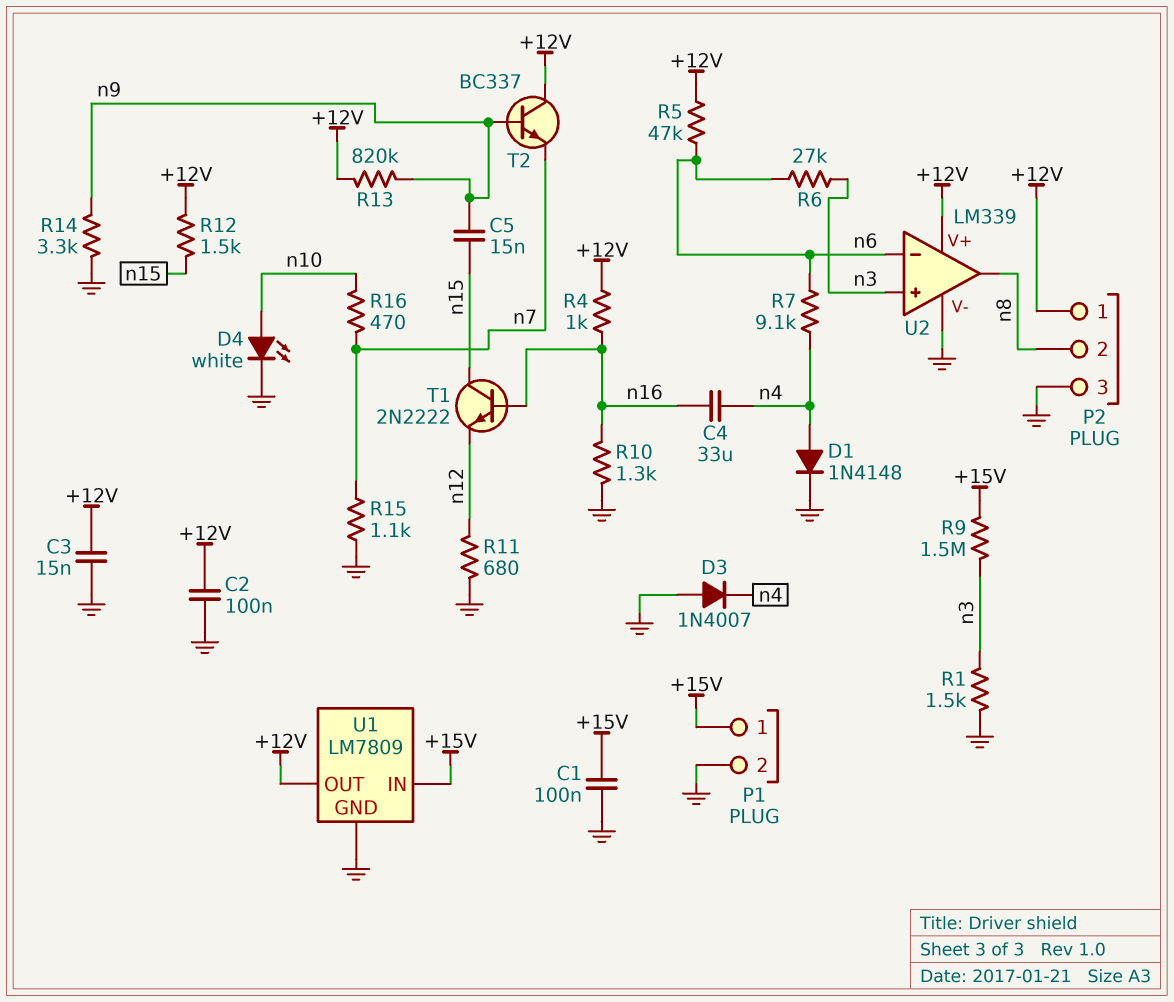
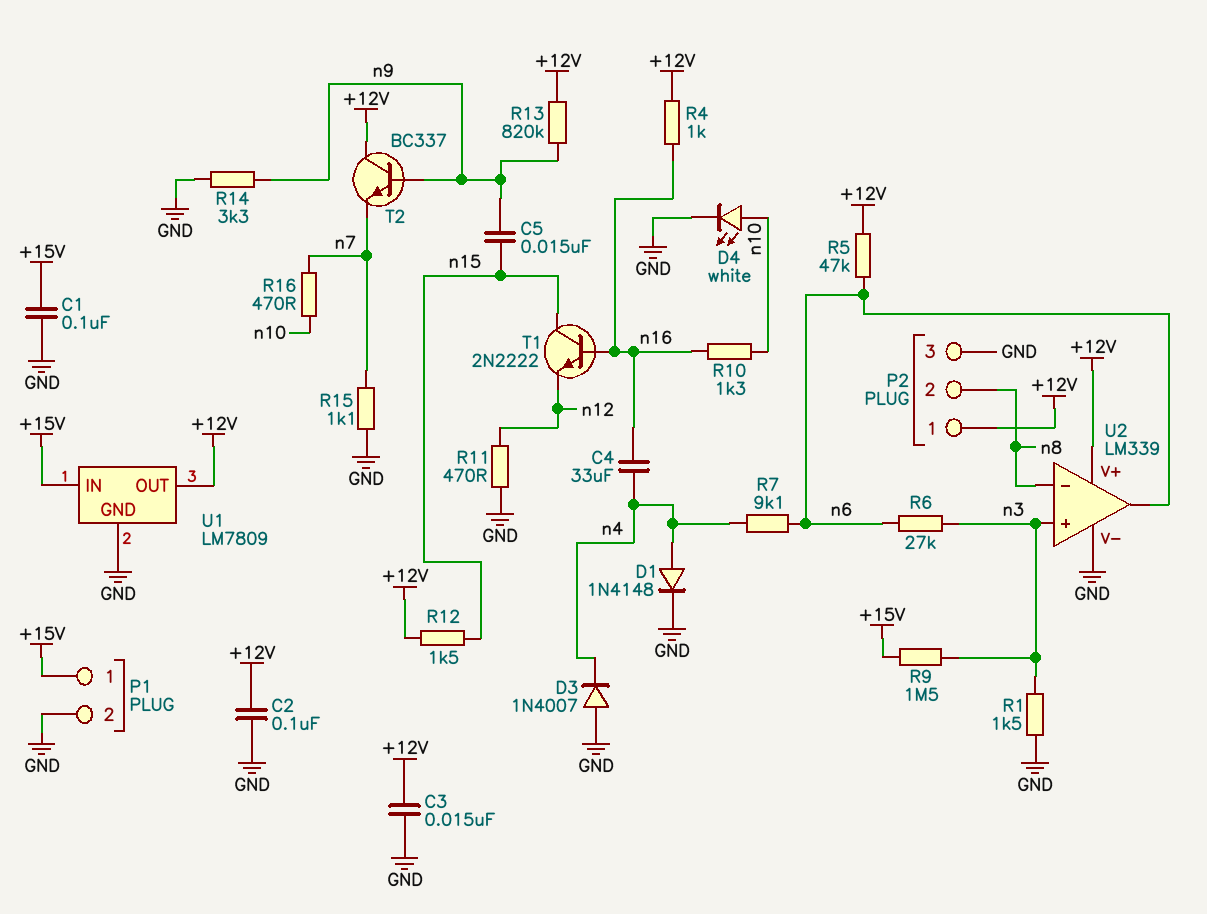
R10: 1.3k (GND, n16) -> 1.3k (n10, n16)
R11: 680 (GND, n12) -> 470 (GND, n12)
U2 pin in-: n6 -> n8
U2 pin out: n8 -> n6

